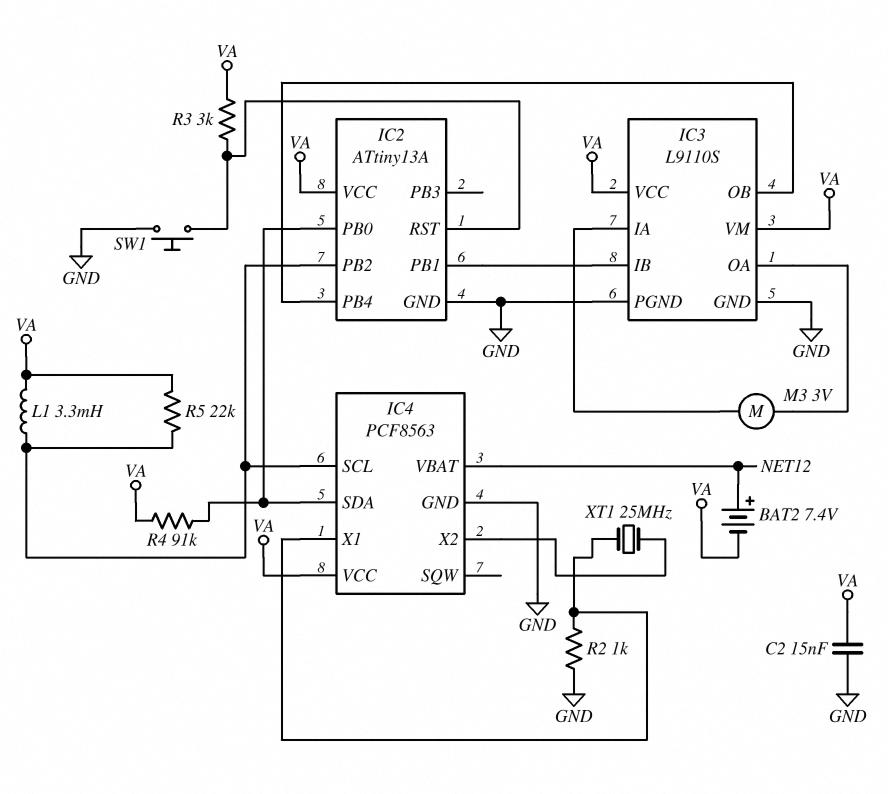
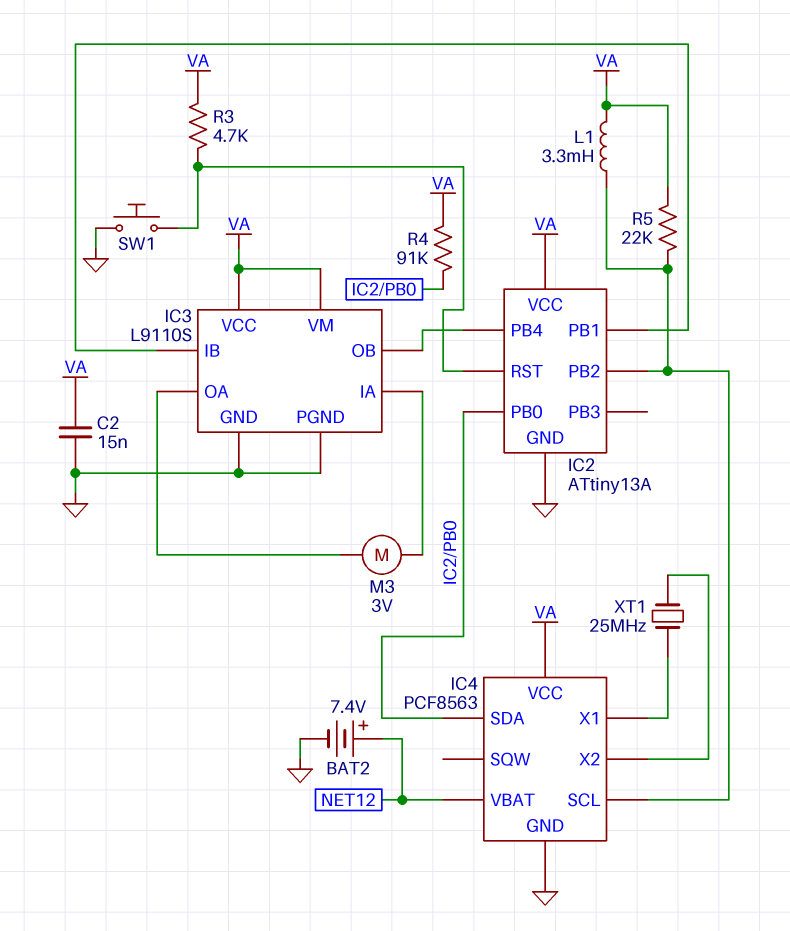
BAT2: 7.4V (plus NET12, minus VA) -> 7.4V (plus NET12, minus GND)
R2: 1k (GND, IC4/X1) -> none
R3: 3k (IC2/RST, VA) -> 4.7k (IC2/RST, VA)

